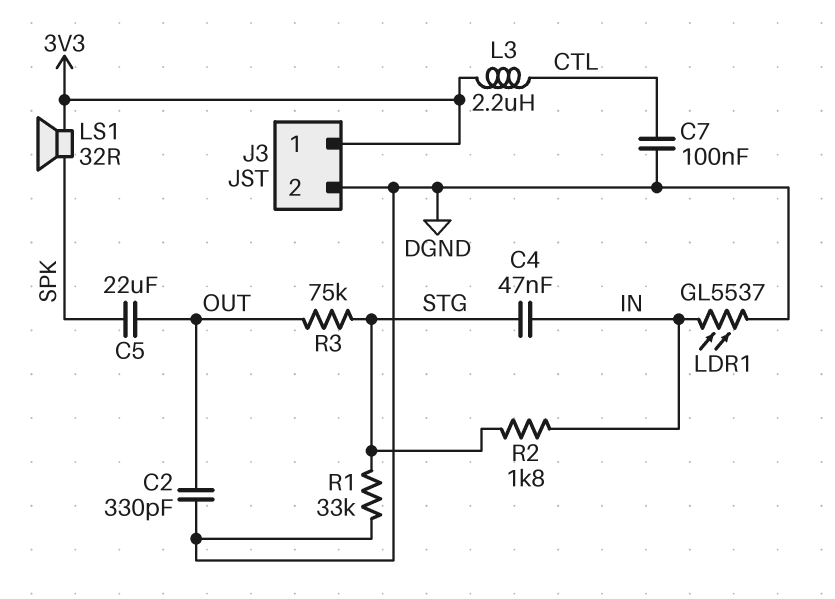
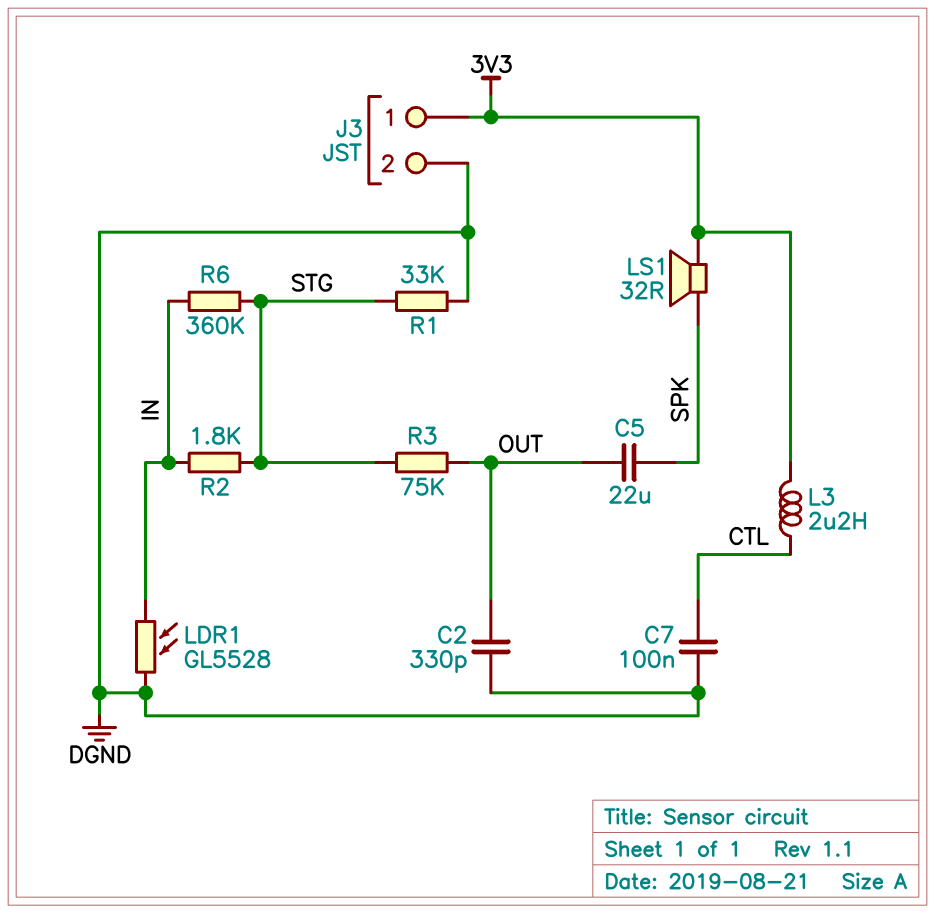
C4: 47nF (IN, STG) -> none
LDR1: GL5537 (DGND, IN) -> GL5528 (DGND, IN)
R6: none -> 360k (IN, STG)

